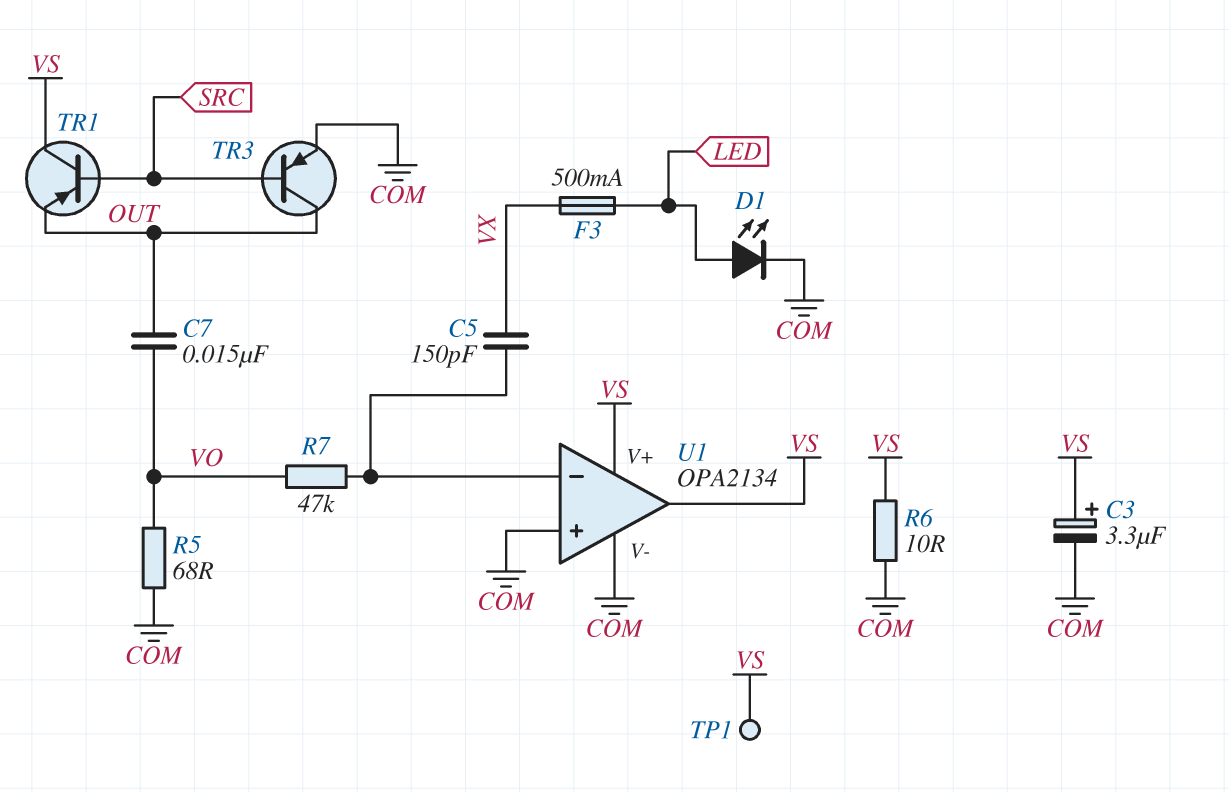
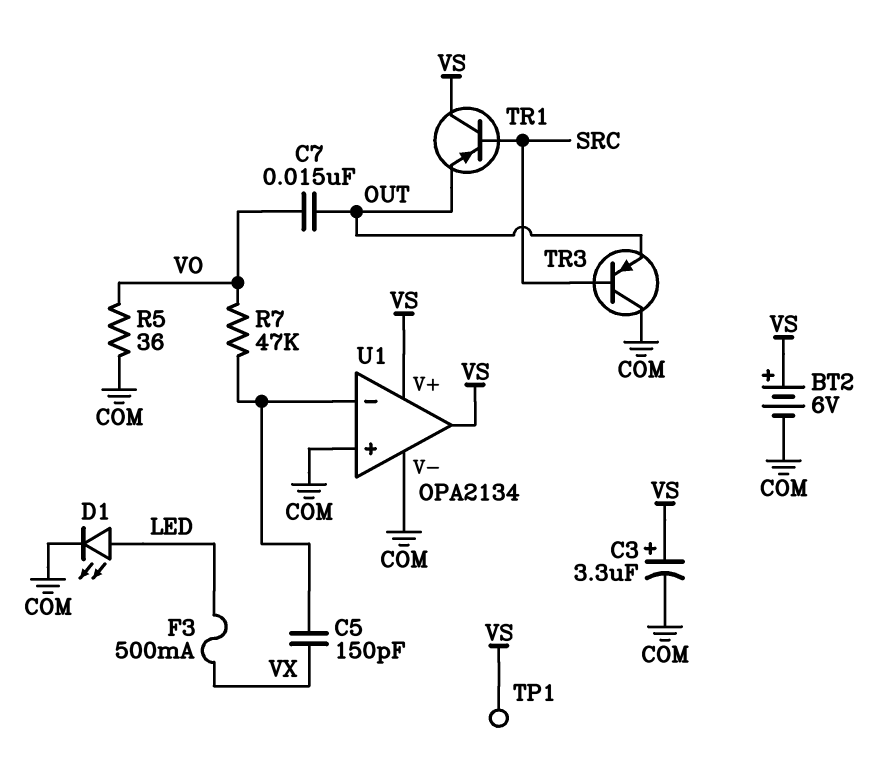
BT2: none -> 6V (plus VS, minus COM)
R5: 68 (COM, VO) -> 36 (COM, VO)
R6: 10 (COM, VS) -> none
TR3: PNP (B SRC, C OUT, E COM) -> PNP (B SRC, C COM, E OUT)

